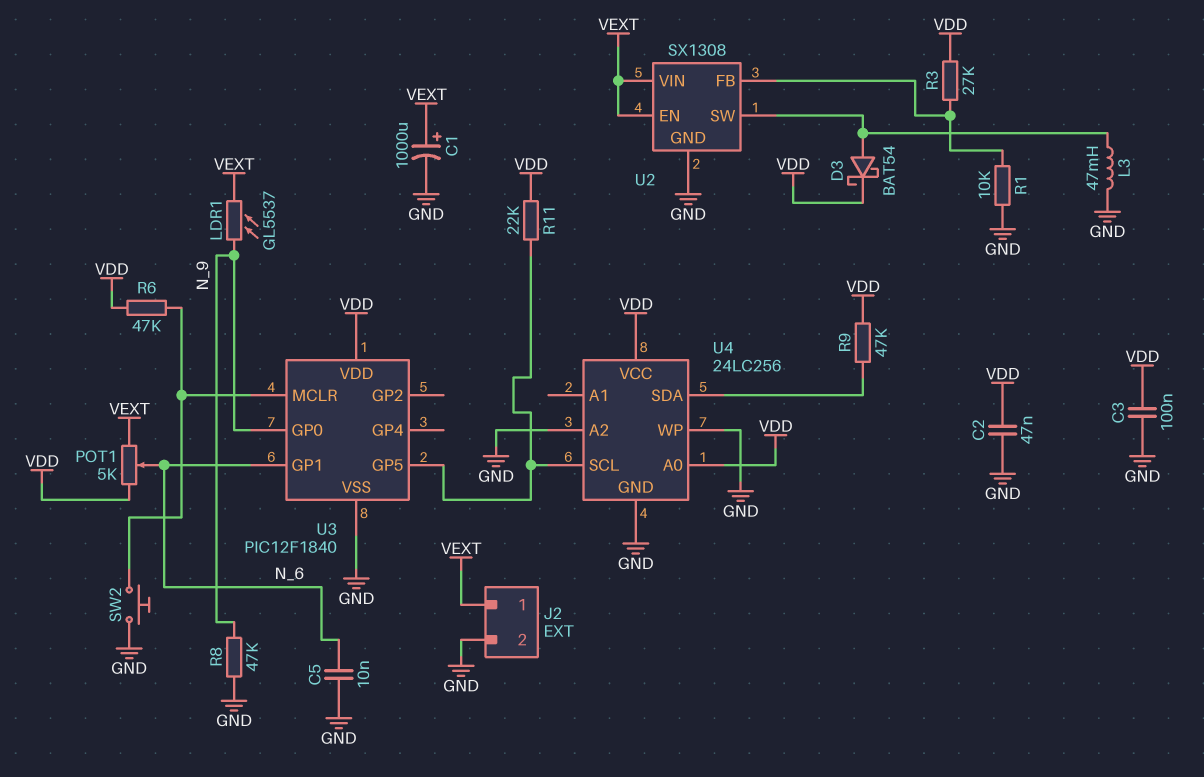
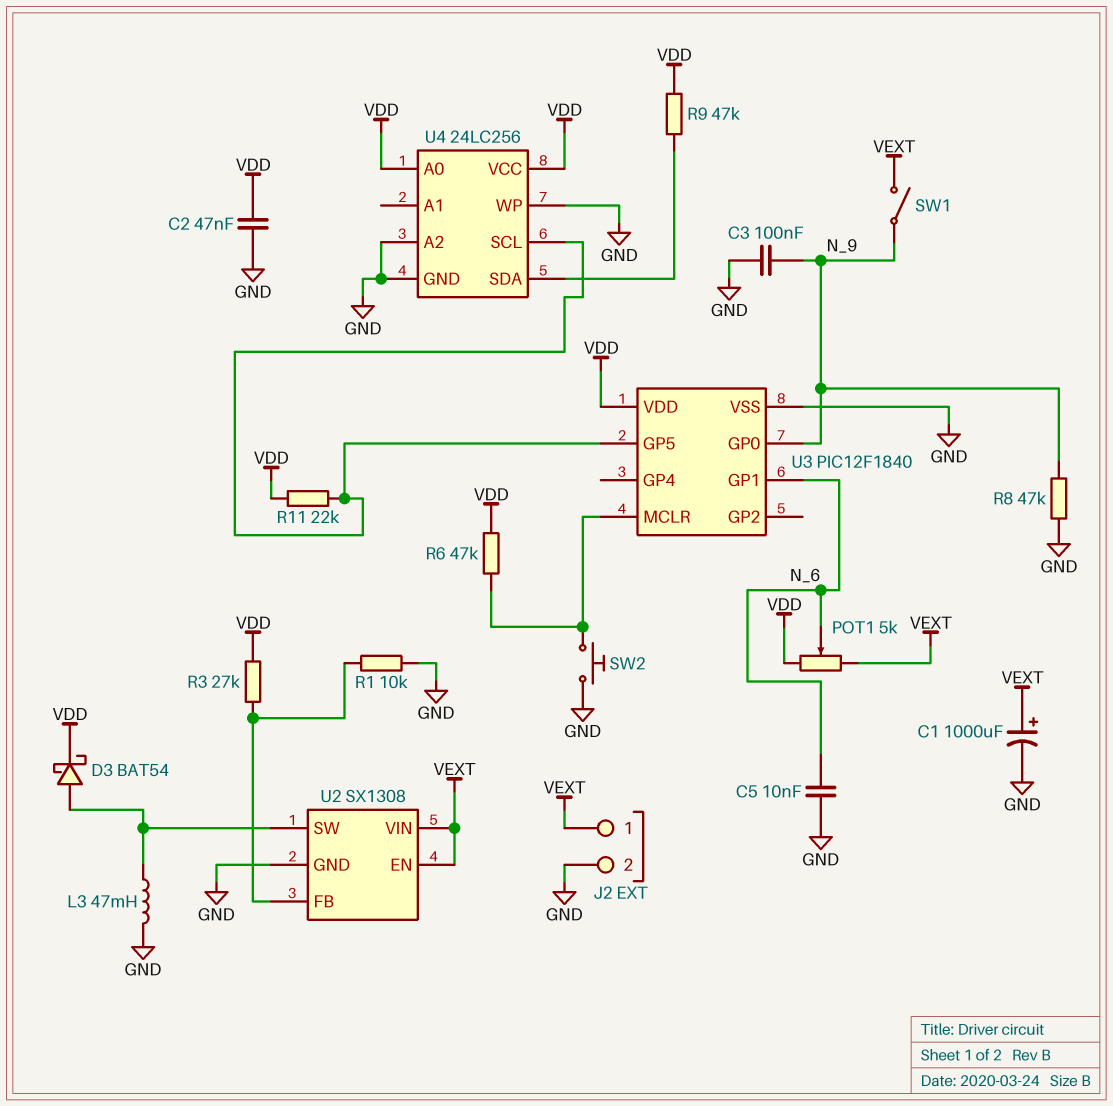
C3: 100nF (GND, VDD) -> 100nF (GND, N_9)
LDR1: GL5537 (N_9, VEXT) -> none
SW1: none -> switch (N_9, VEXT)

